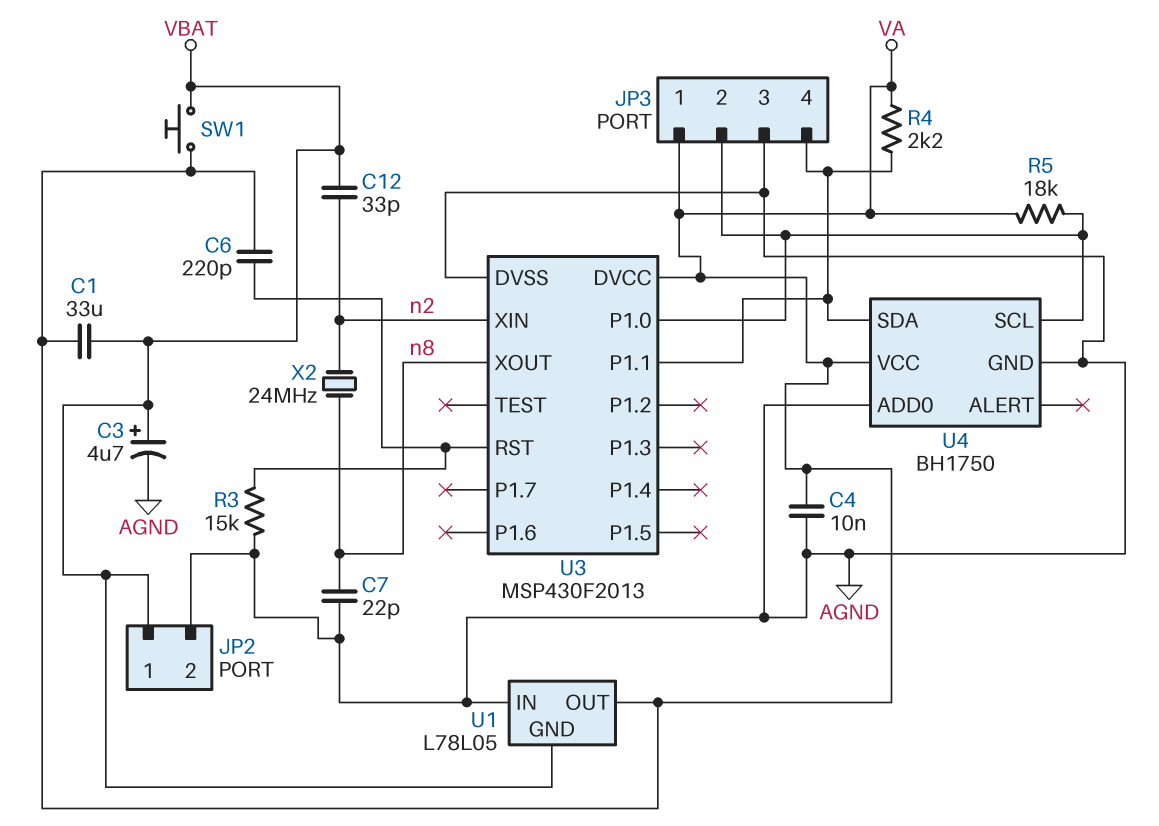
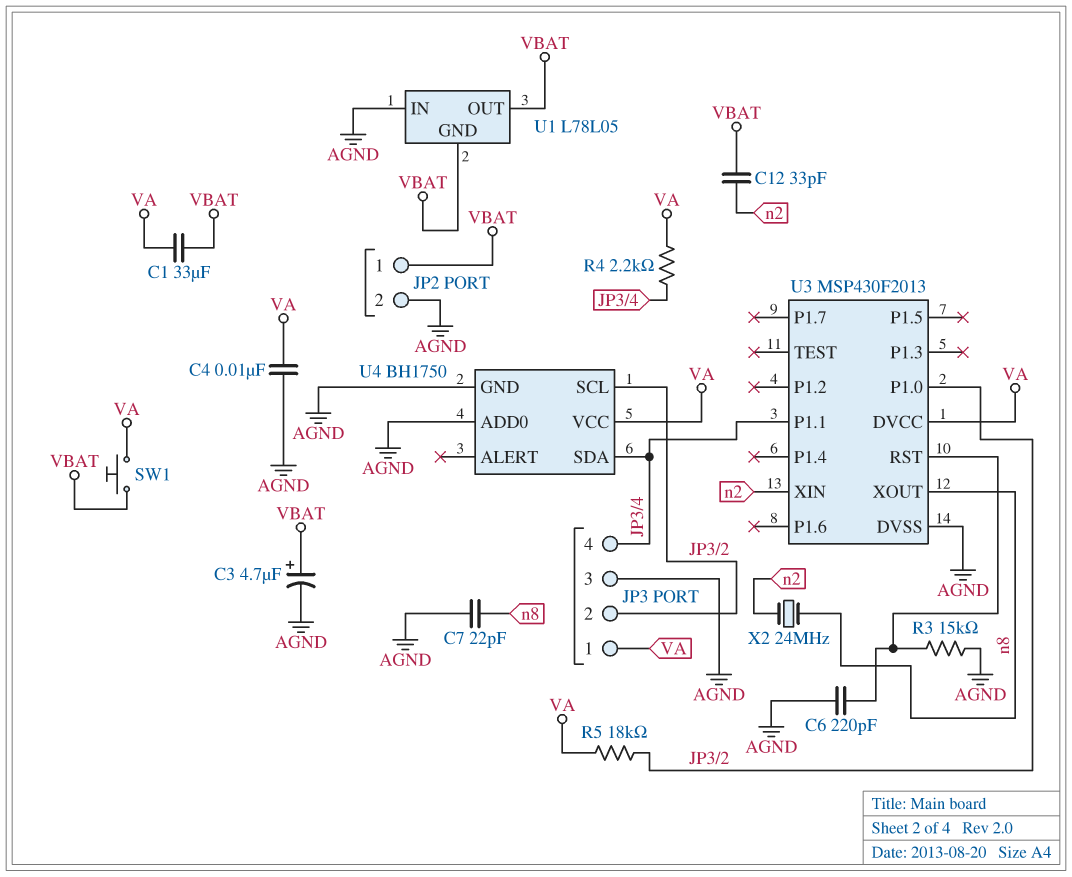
C6: 220pF (U3/RST, VA) -> 220pF (AGND, U3/RST)
U1 pin OUT: VA -> VBAT

